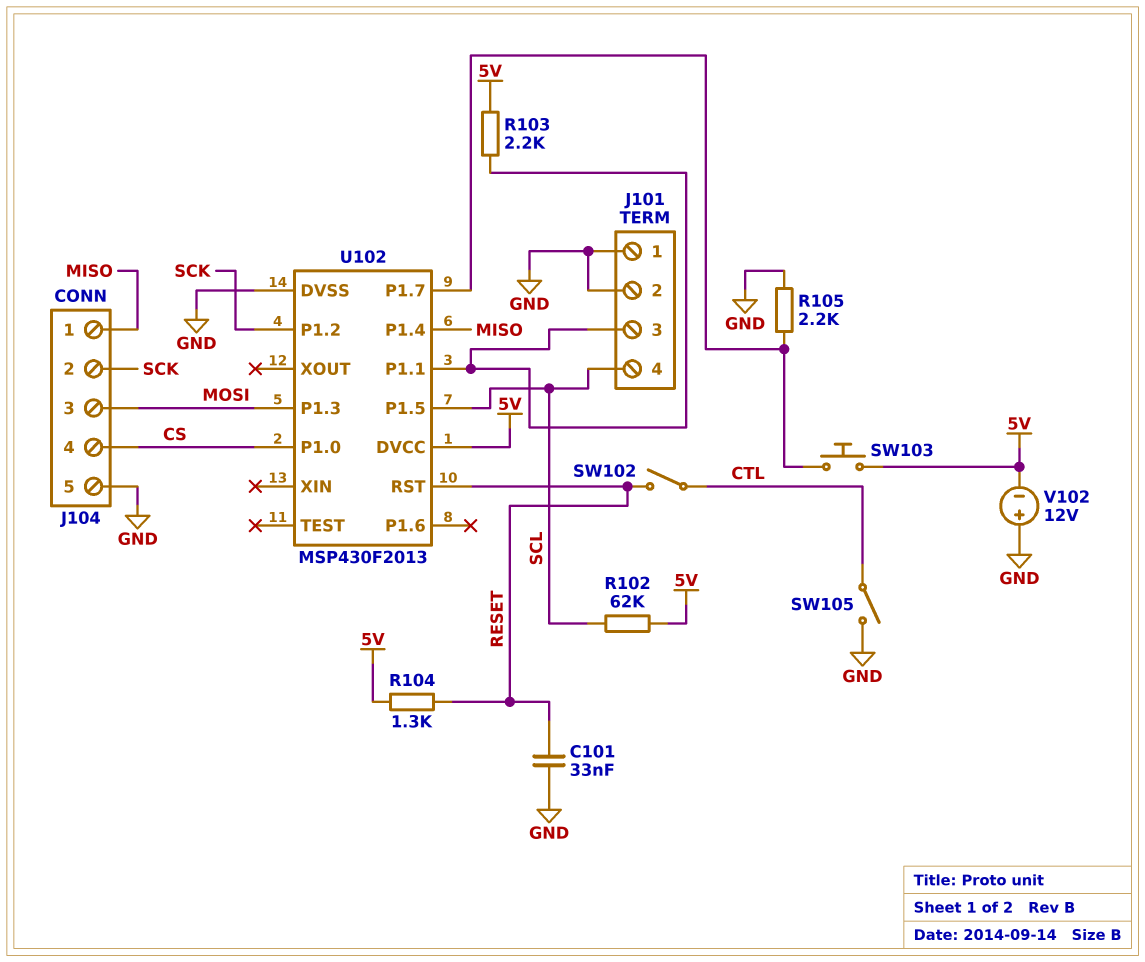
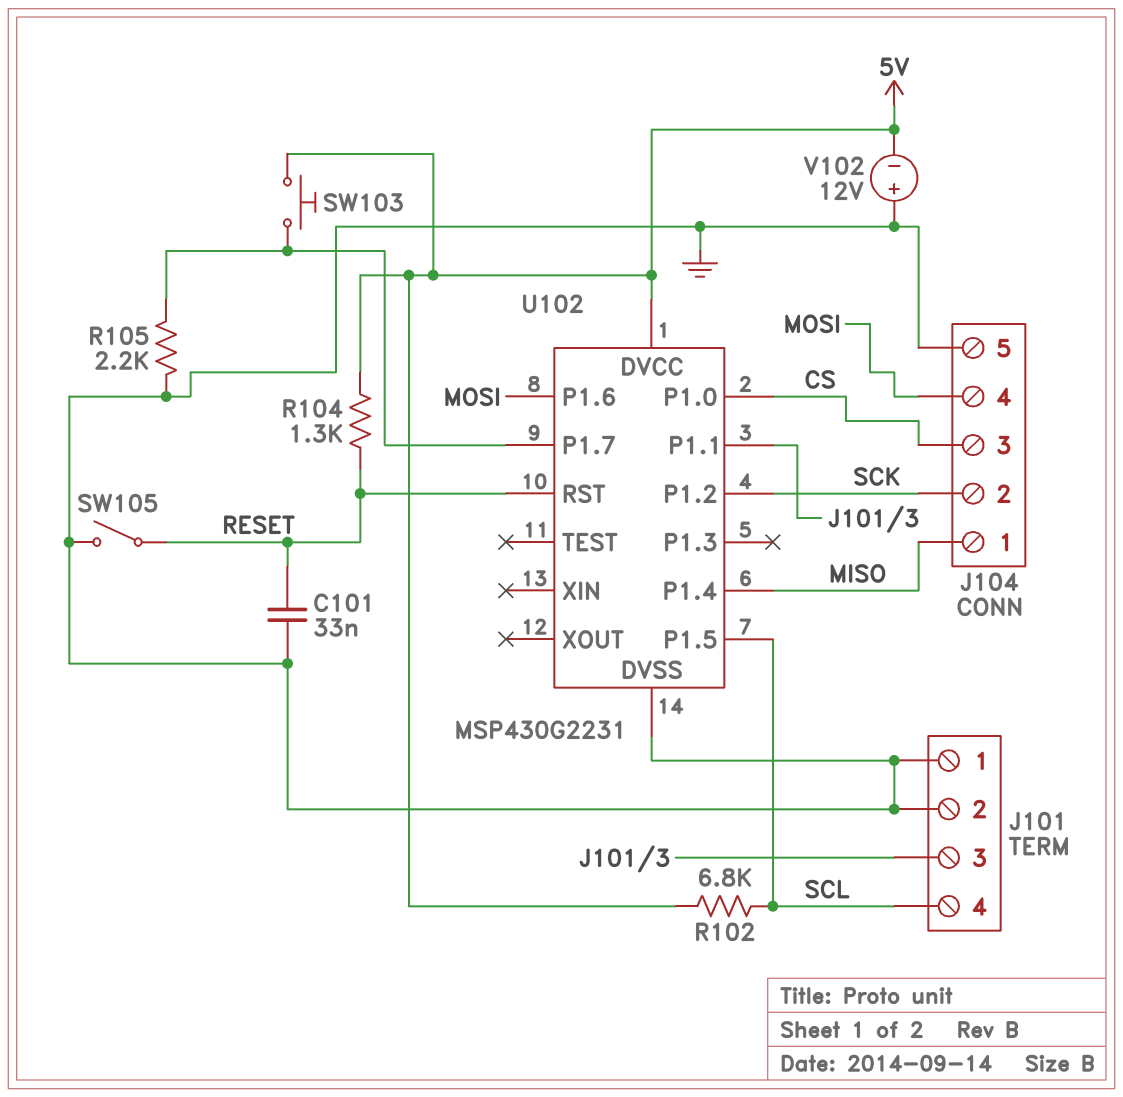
J104 pin 3: MOSI -> CS
J104 pin 4: CS -> MOSI
R102: 62k (5V, SCL) -> 6.8k (5V, SCL)
R103: 2.2k (5V, J101/3) -> none
SW102: switch (CTL, RESET) -> none
SW105: switch (CTL, GND) -> switch (GND, RESET)
U102: MSP430F2013 -> MSP430G2231
U102 pin P1.3: MOSI -> none
U102 pin P1.6: none -> MOSI

